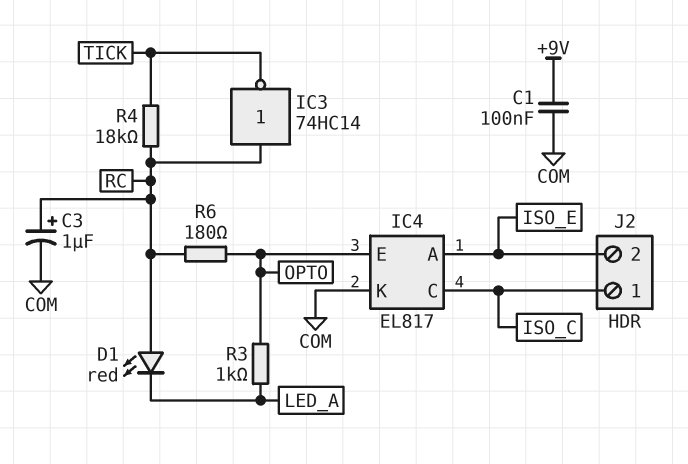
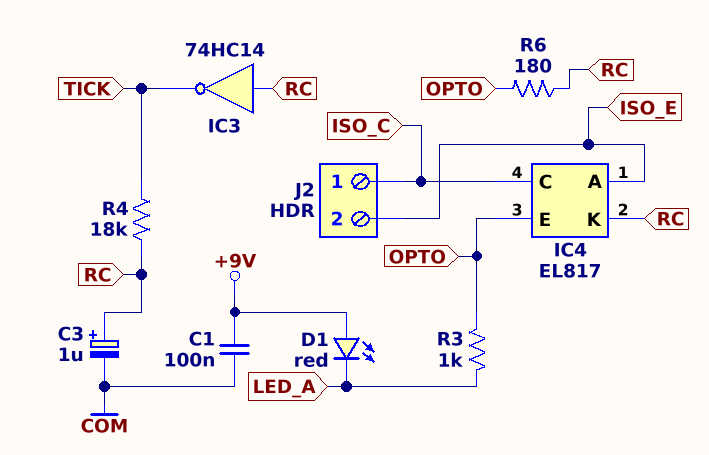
D1: LED red (A RC, K LED_A) -> LED red (A +9V, K LED_A)
IC4 pin K: COM -> RC

